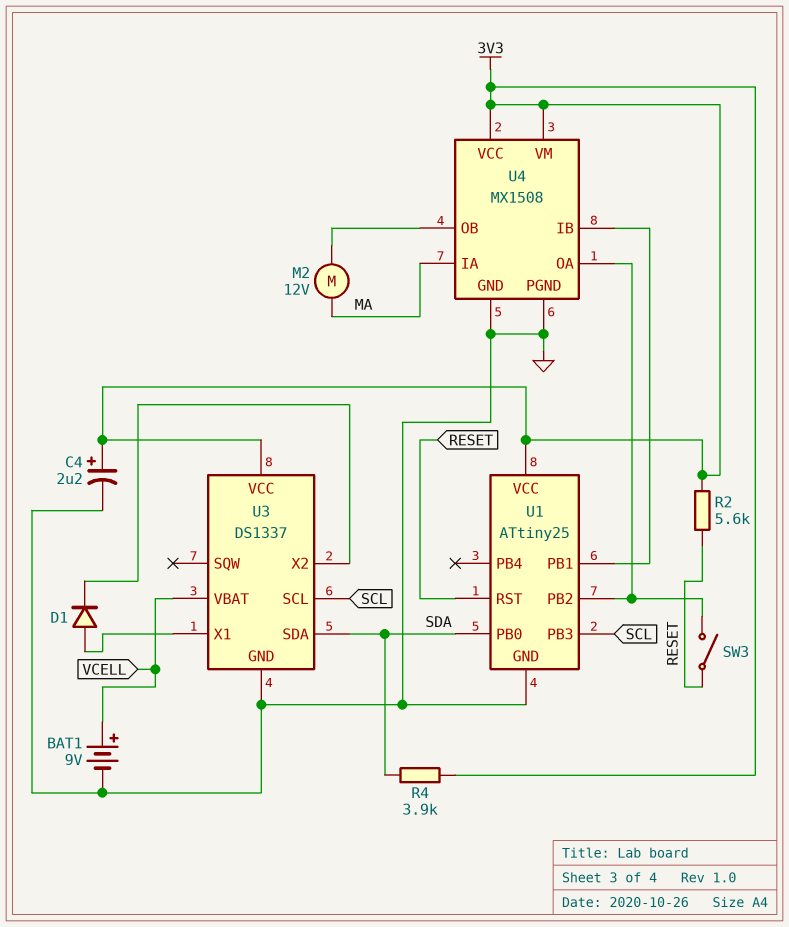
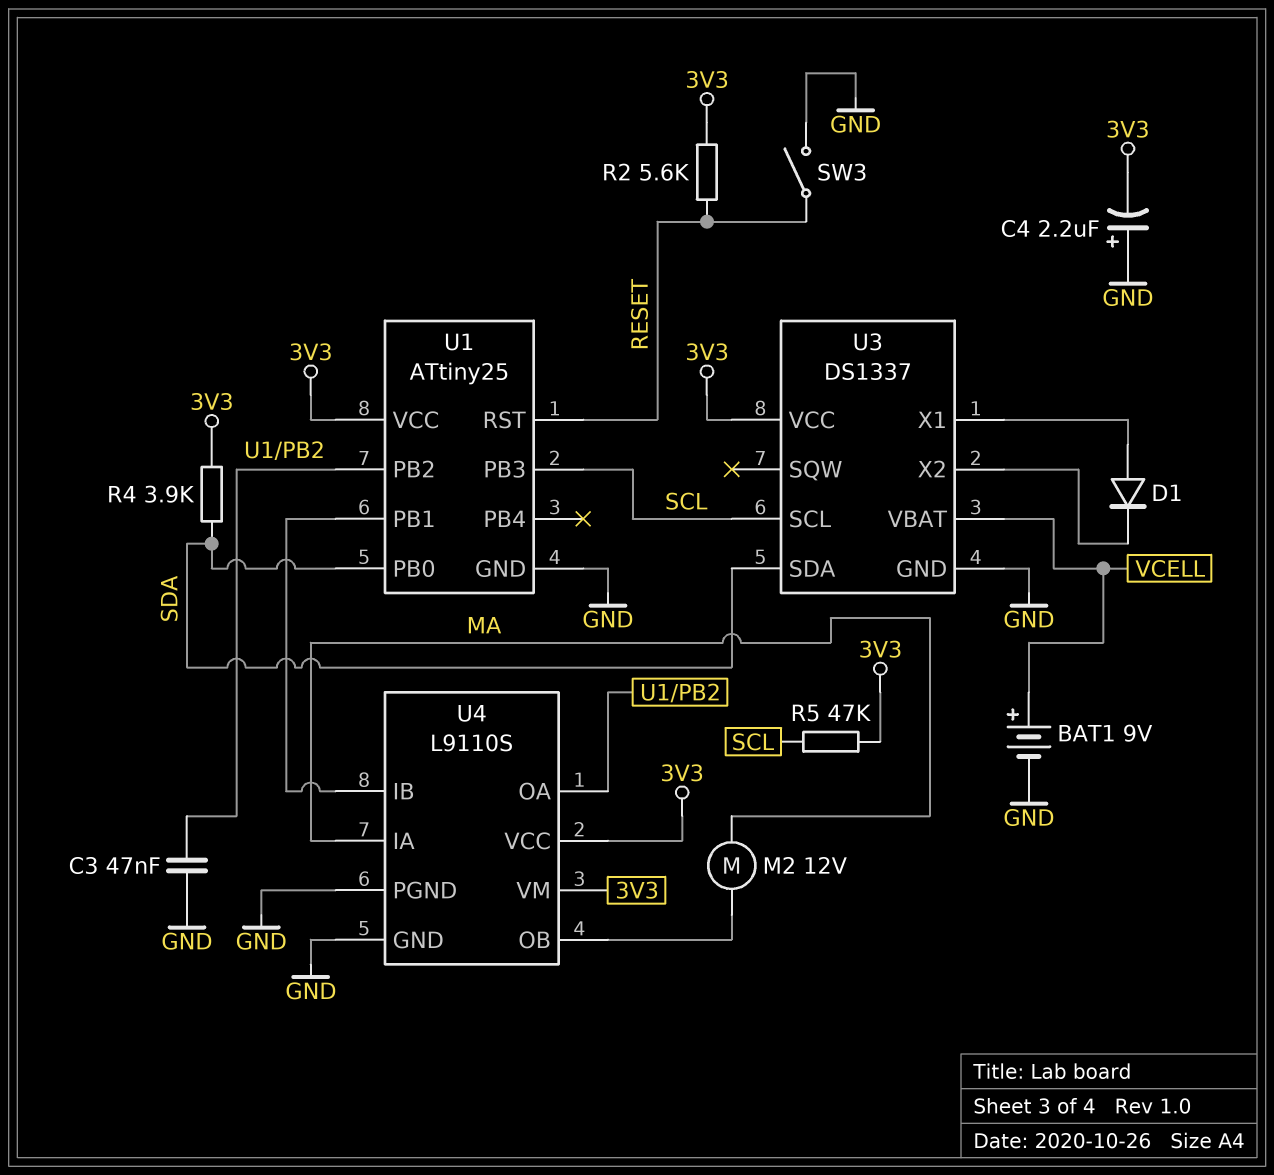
C3: none -> 47nF (GND, U1/PB2)
C4: 2.2uF (plus 3V3, minus GND) -> 2.2uF (plus GND, minus 3V3)
R5: none -> 47k (3V3, SCL)
SW3: switch (RESET, U1/PB2) -> switch (GND, RESET)
U4: MX1508 -> L9110S

